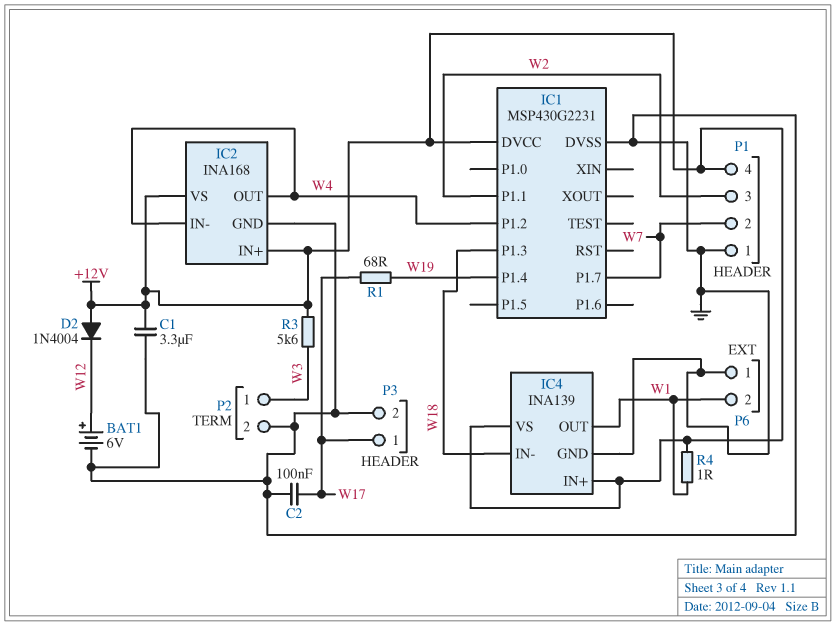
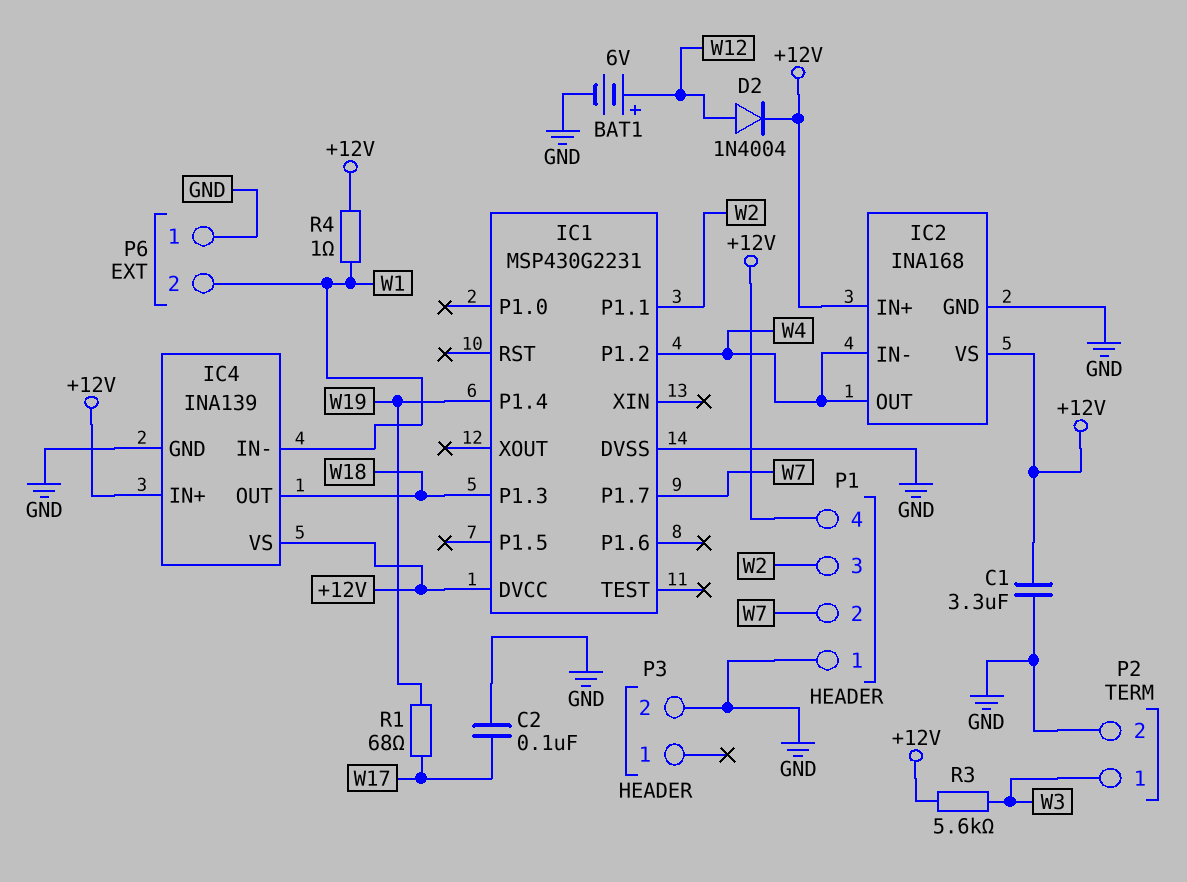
D2: diode 1N4004 (A +12V, K W12) -> diode 1N4004 (A W12, K +12V)
IC4 pin IN-: W18 -> W1
IC4 pin OUT: W1 -> W18
P3 pin 1: W17 -> none

